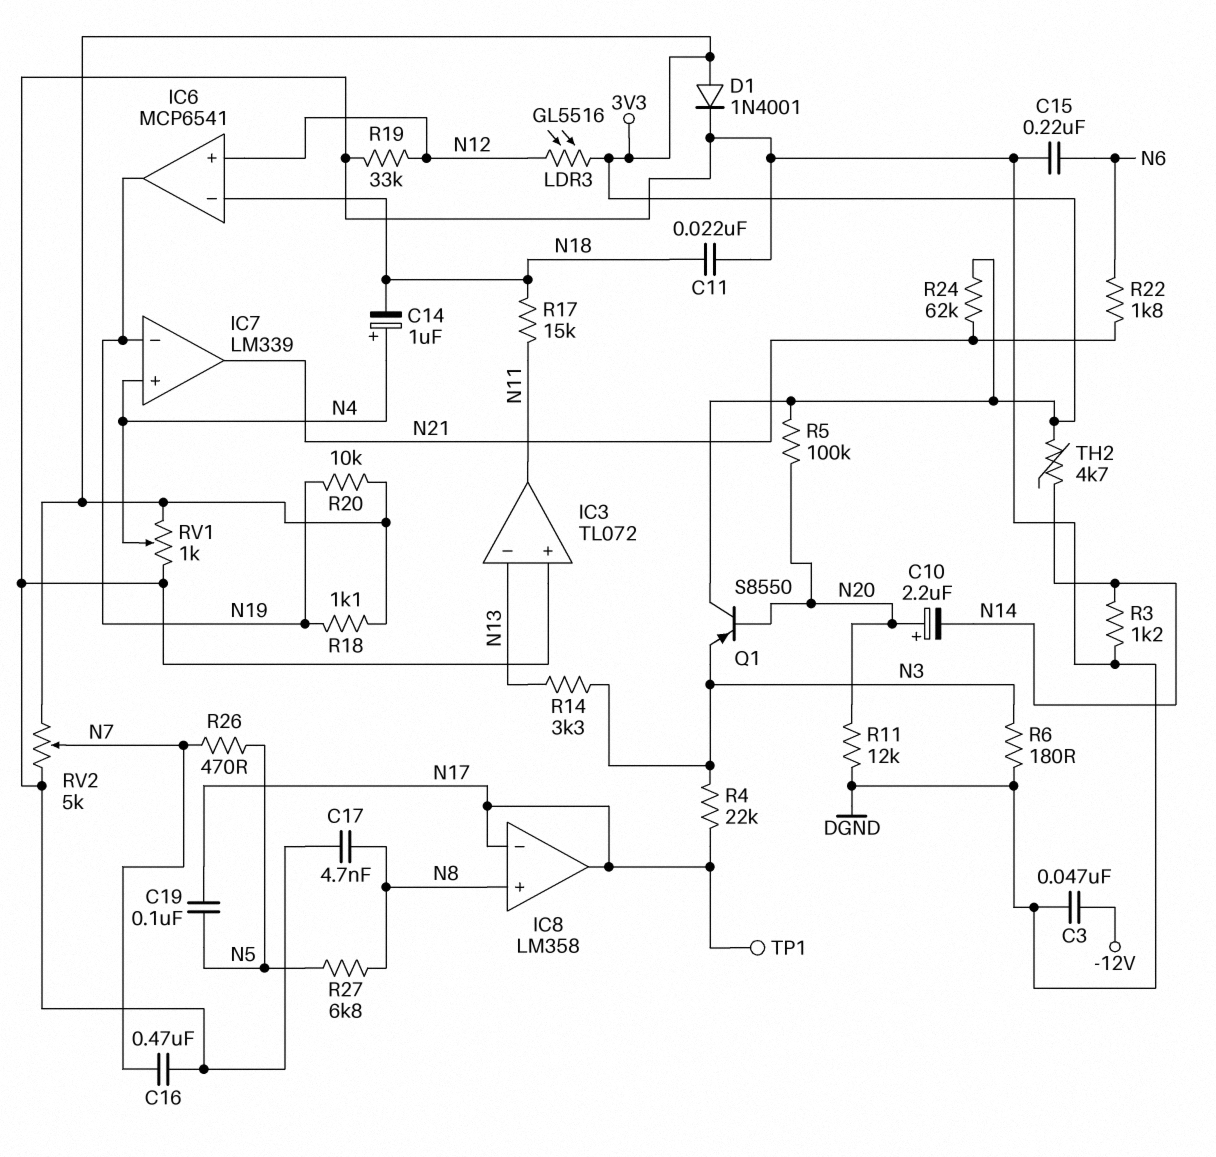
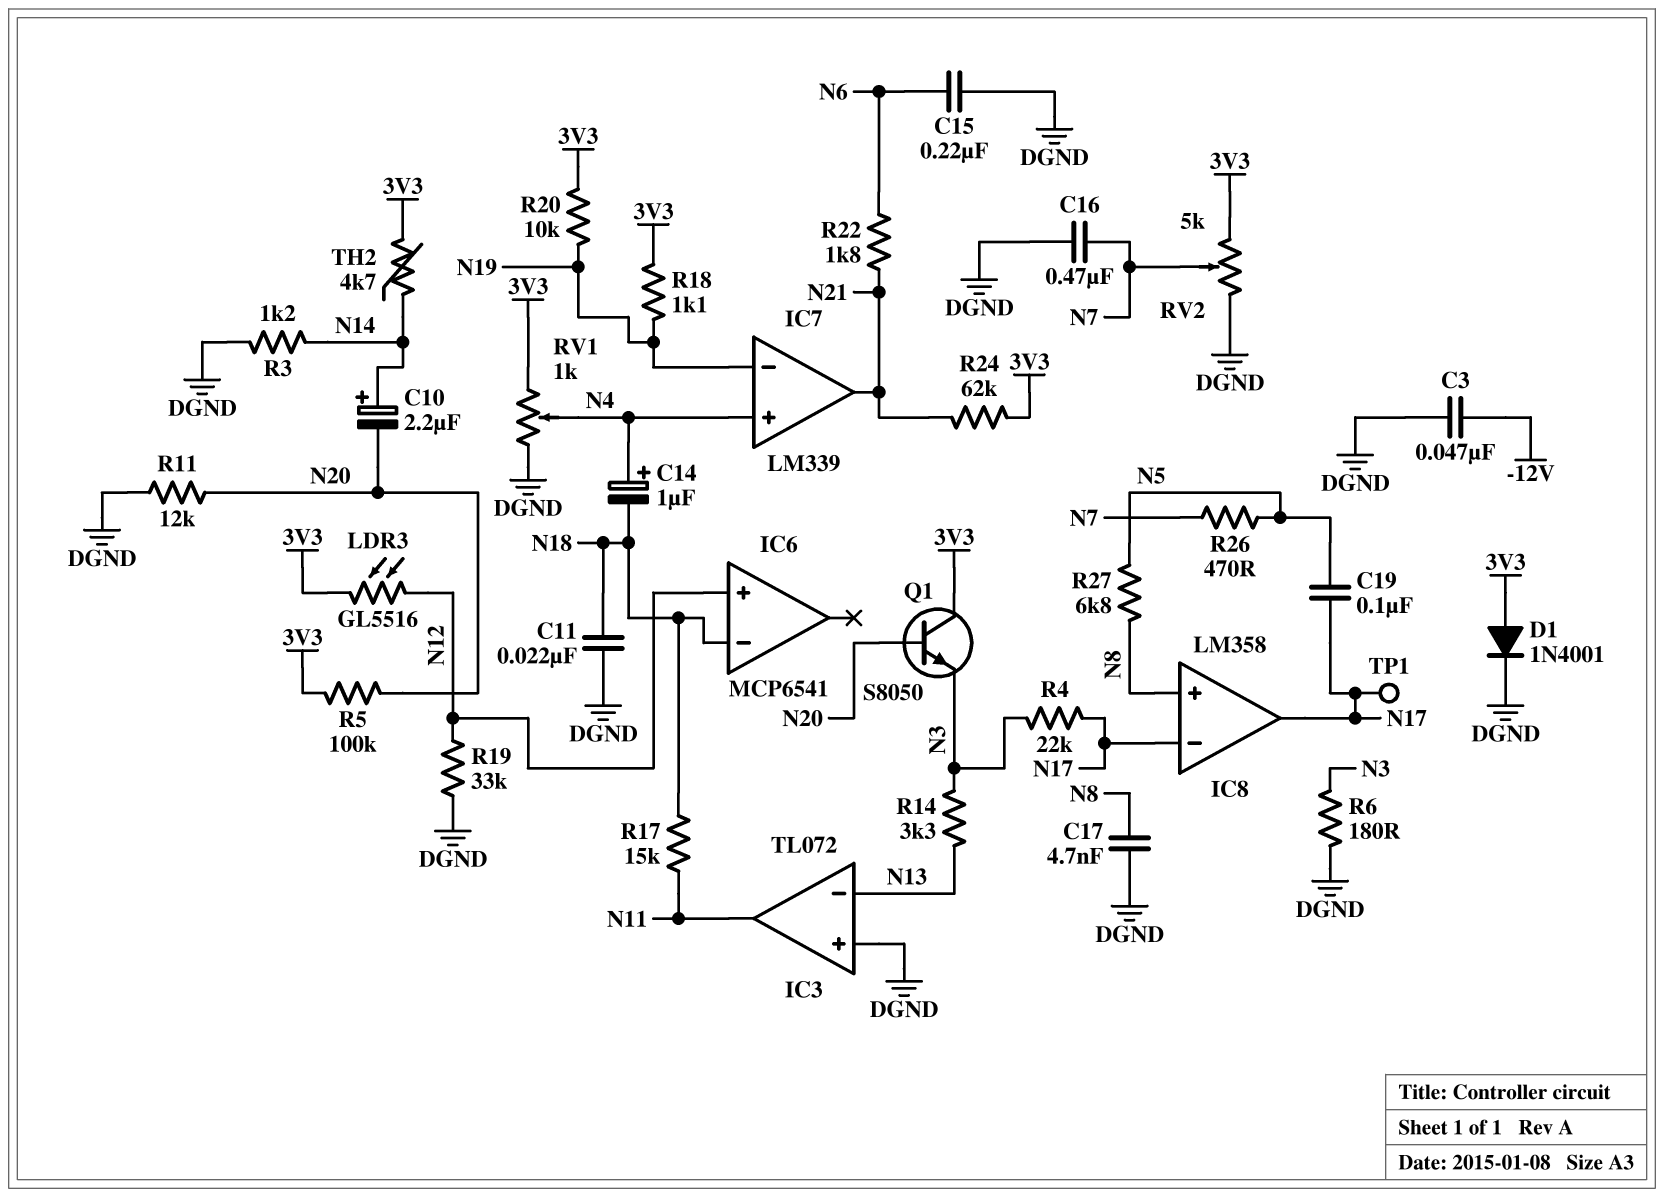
C10: 2.2uF (plus N20, minus N14) -> 2.2uF (plus N14, minus N20)
IC6 pin out: N19 -> none
Q1: PNP S8550 (B N20, C 3V3, E N3) -> NPN S8050 (B N20, C 3V3, E N3)

